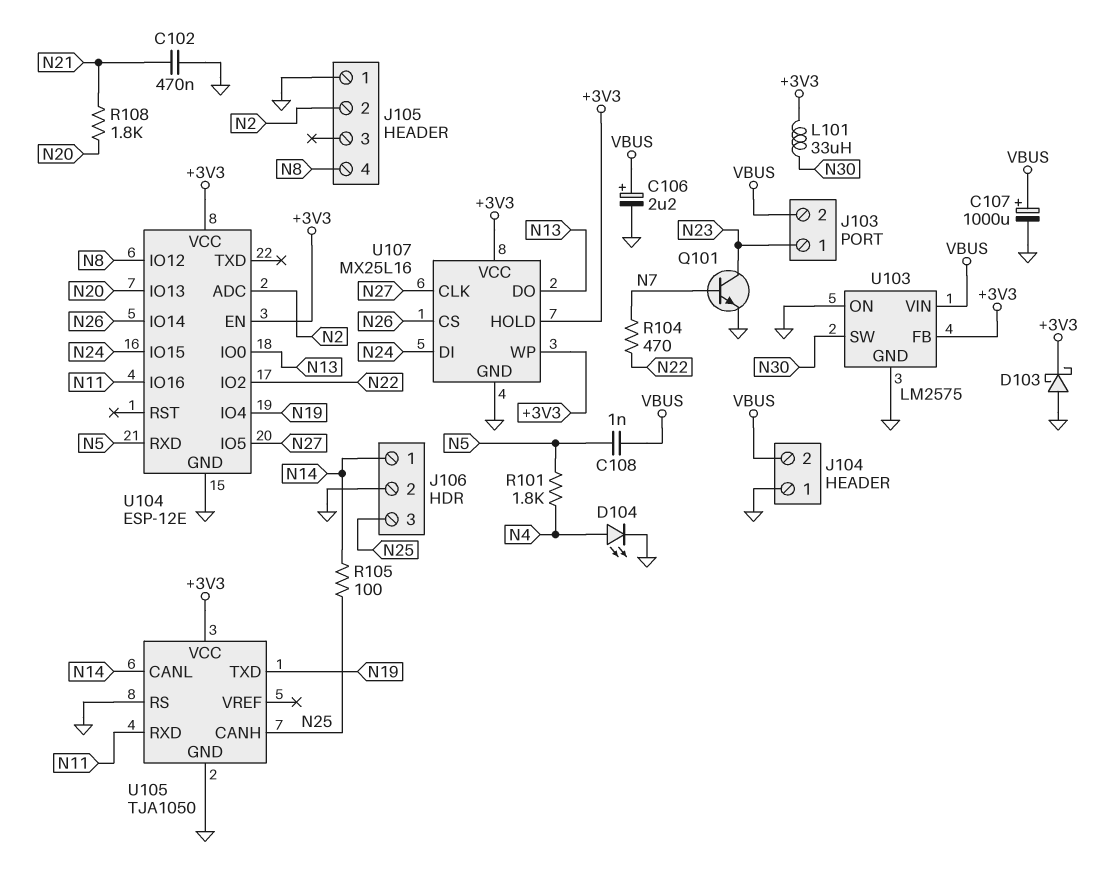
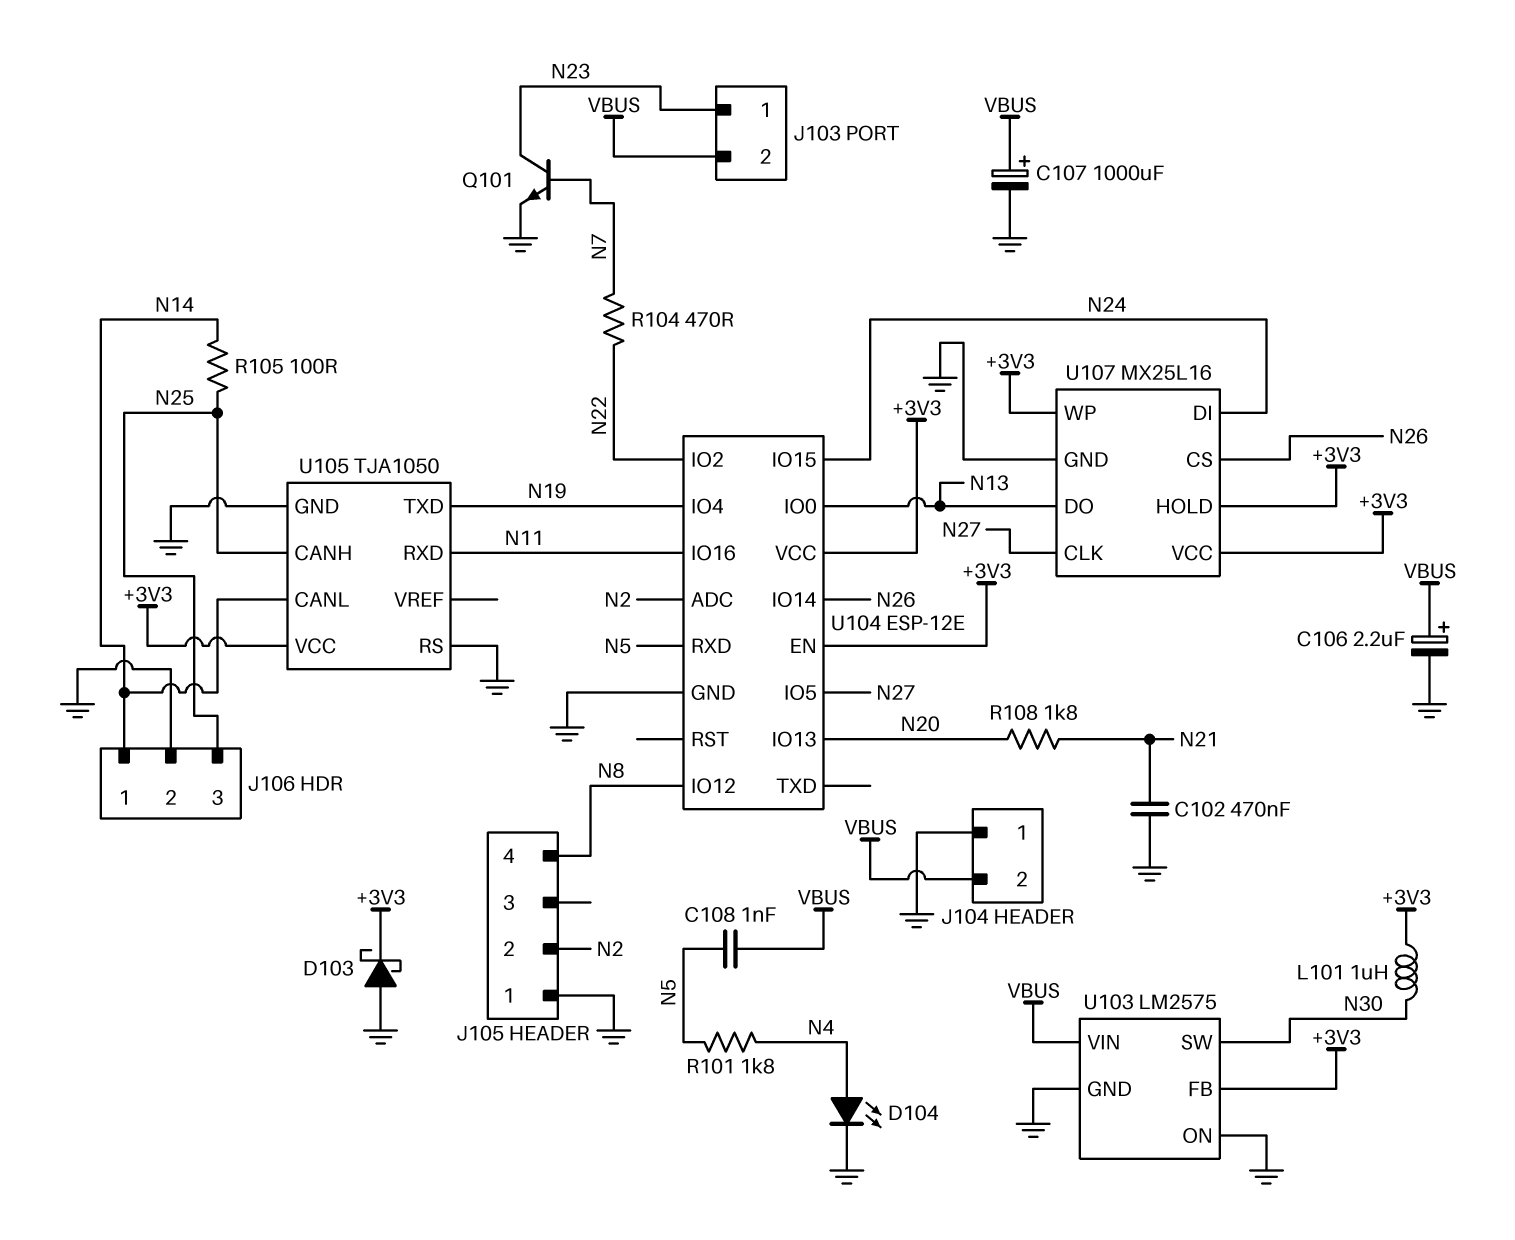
L101: 33uH (+3V3, N30) -> 1uH (+3V3, N30)

